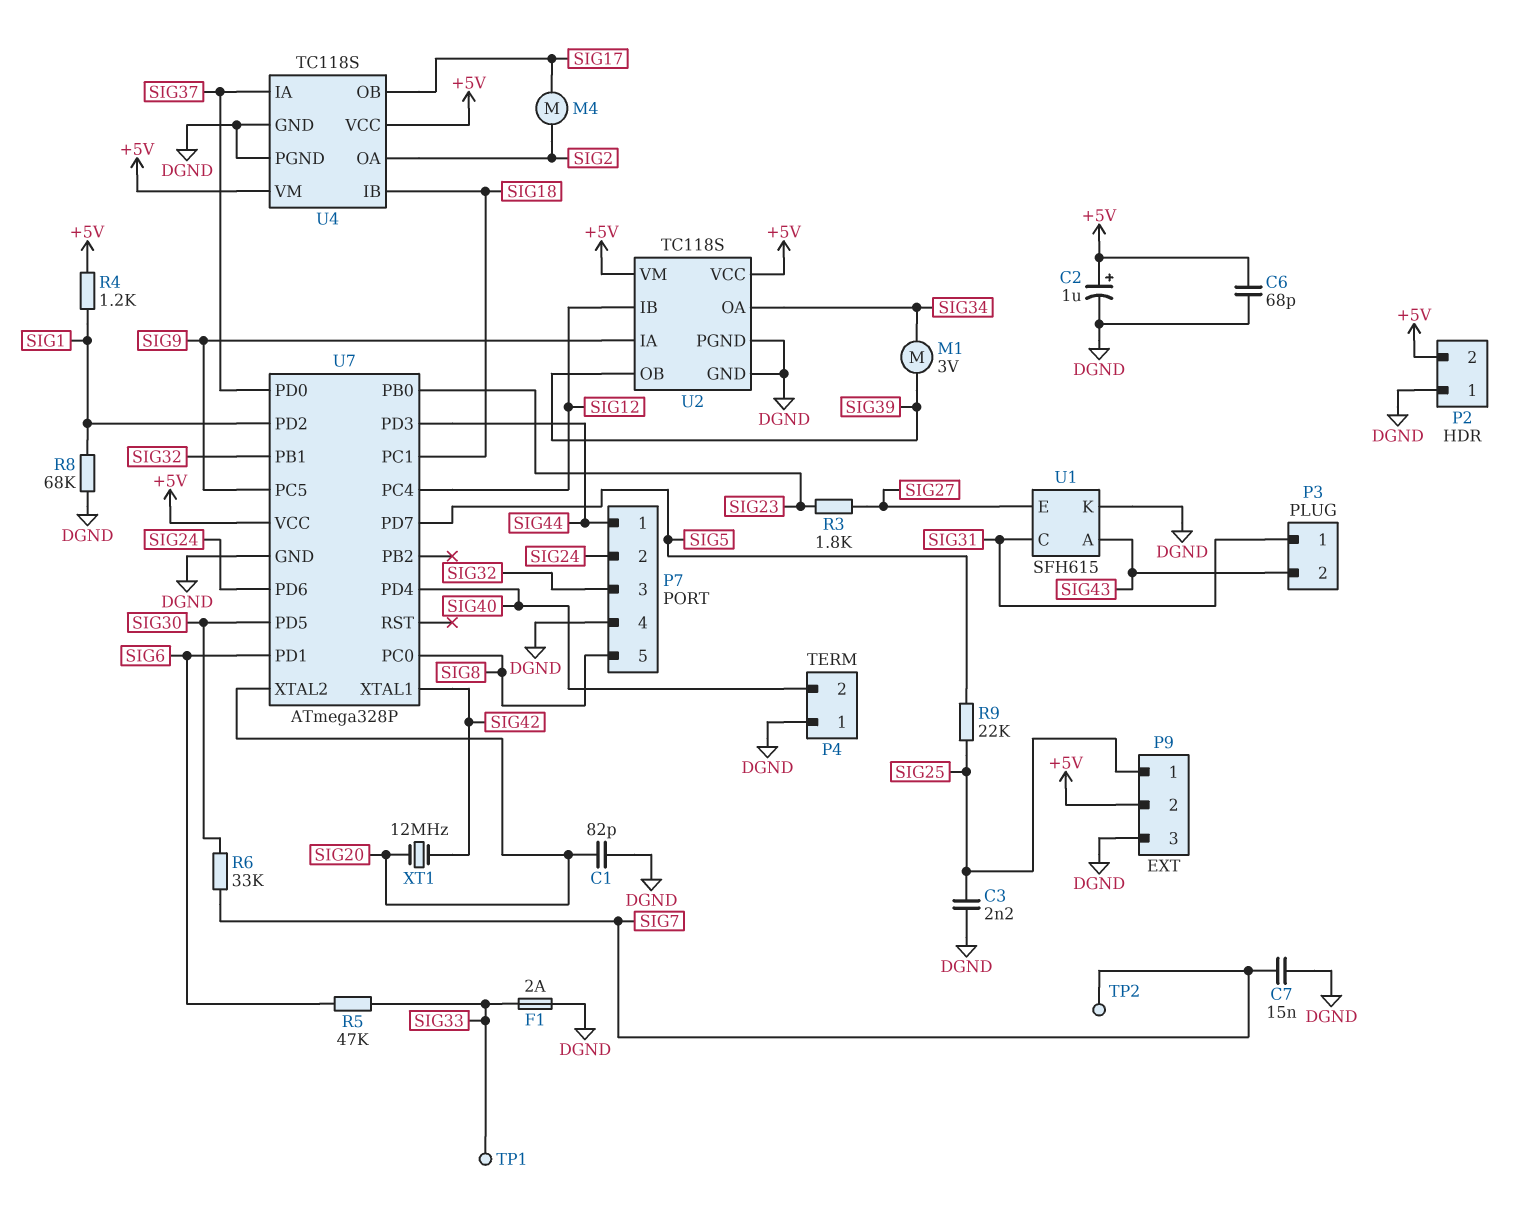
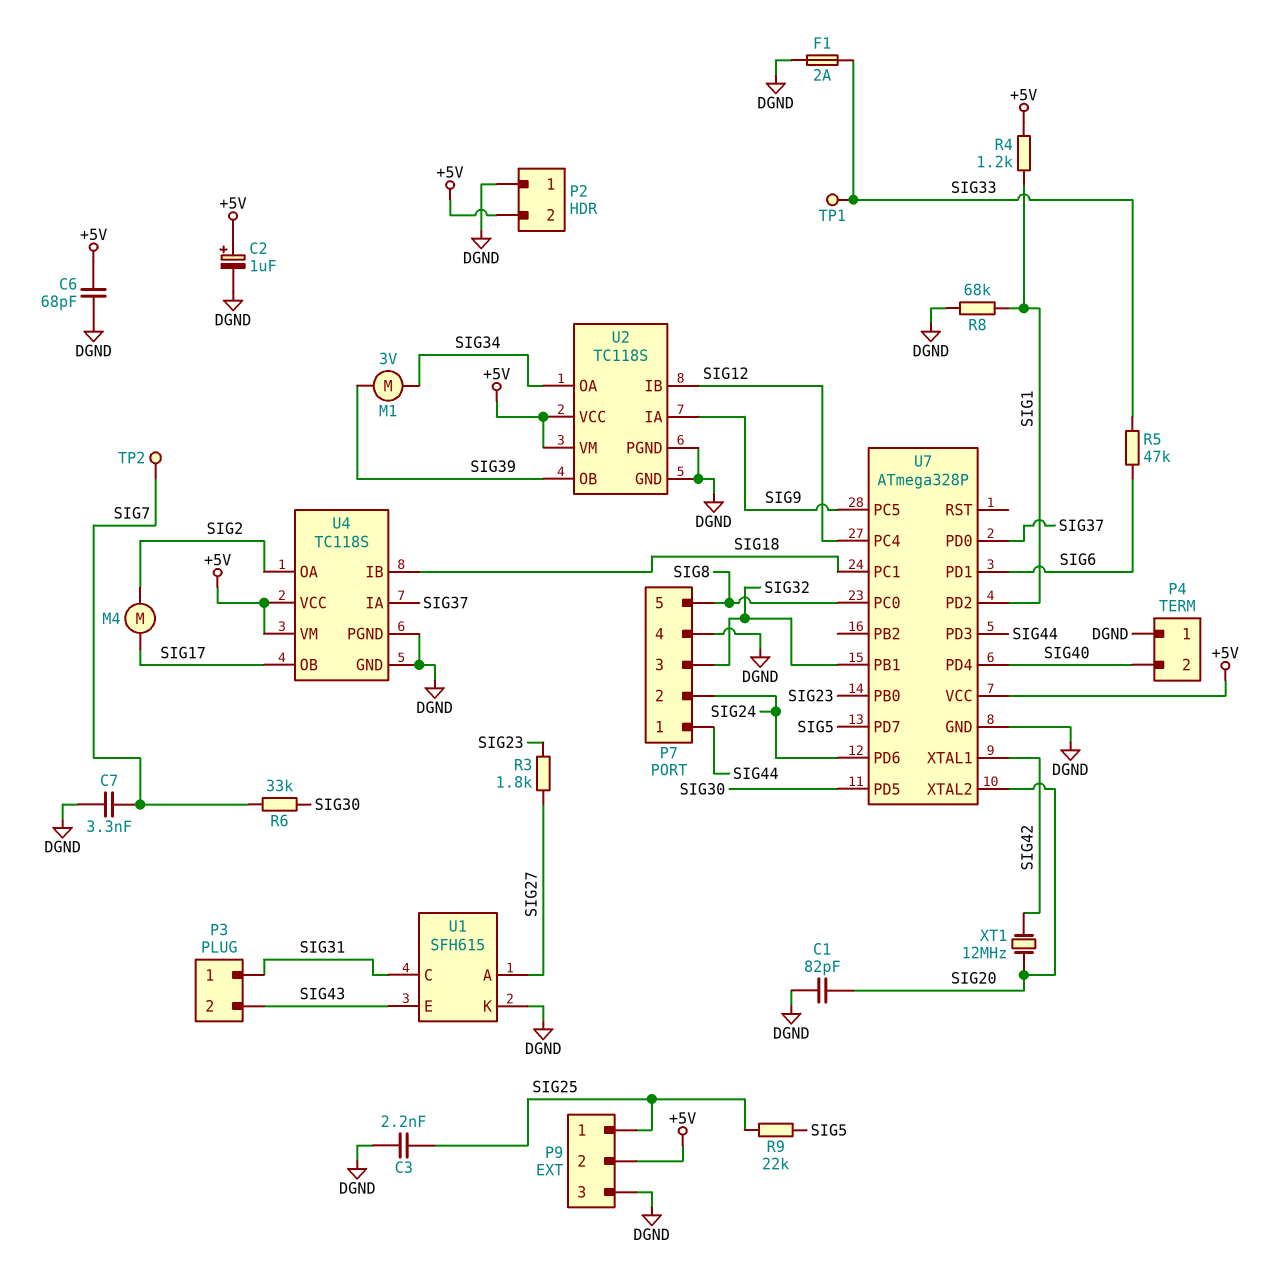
C7: 15nF (DGND, SIG7) -> 3.3nF (DGND, SIG7)
U1 pin A: SIG43 -> SIG27
U1 pin E: SIG27 -> SIG43

